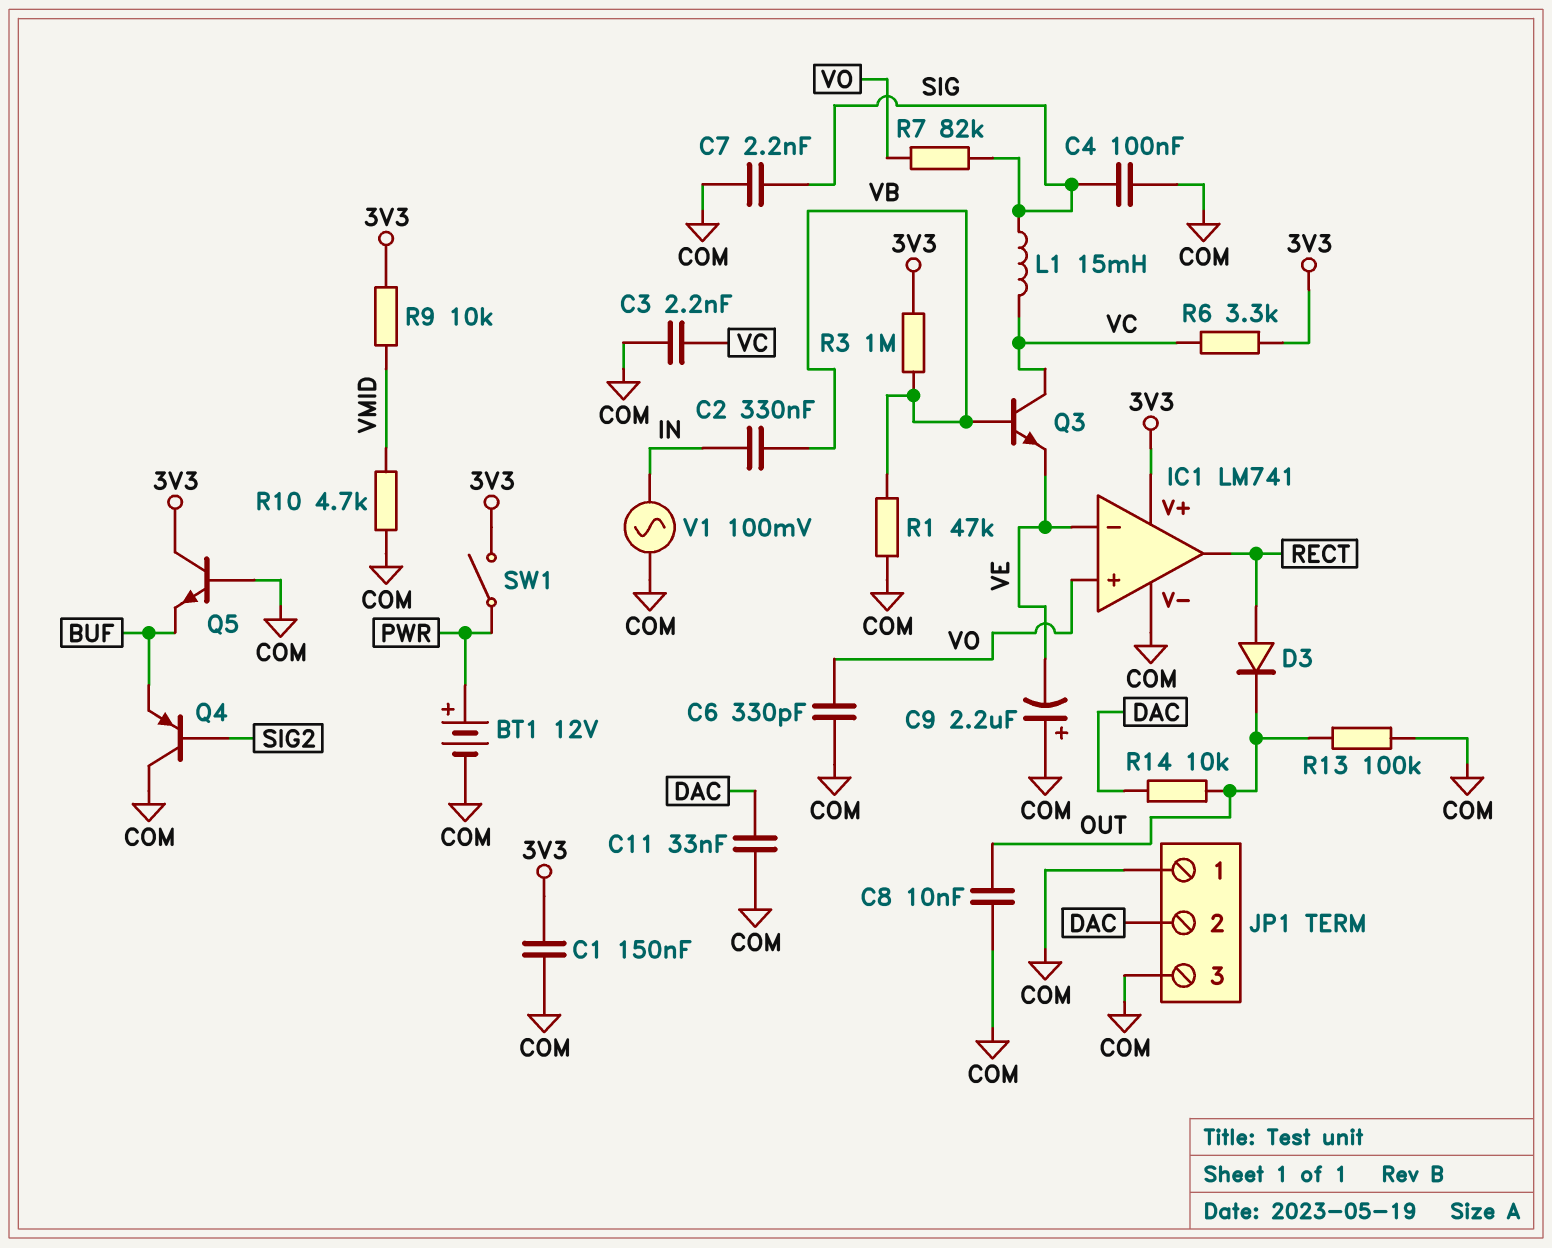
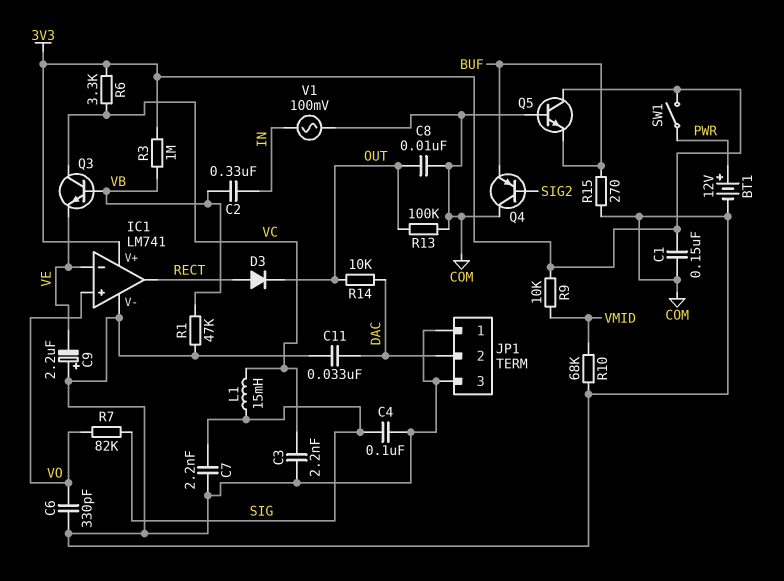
R10: 4.7k (COM, VMID) -> 68k (COM, VMID)
R15: none -> 270 (BUF, COM)

